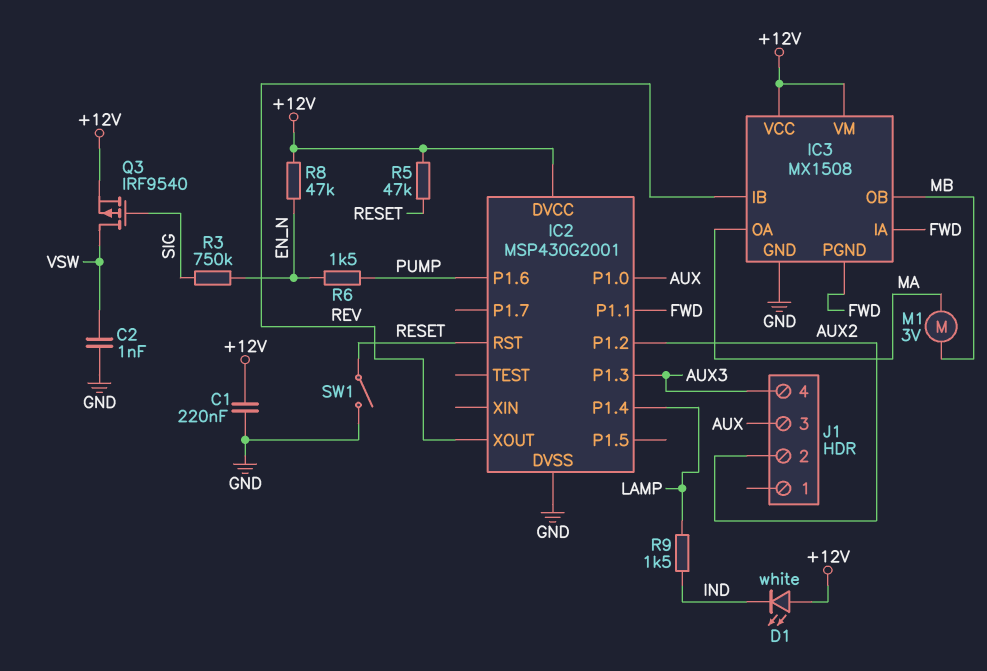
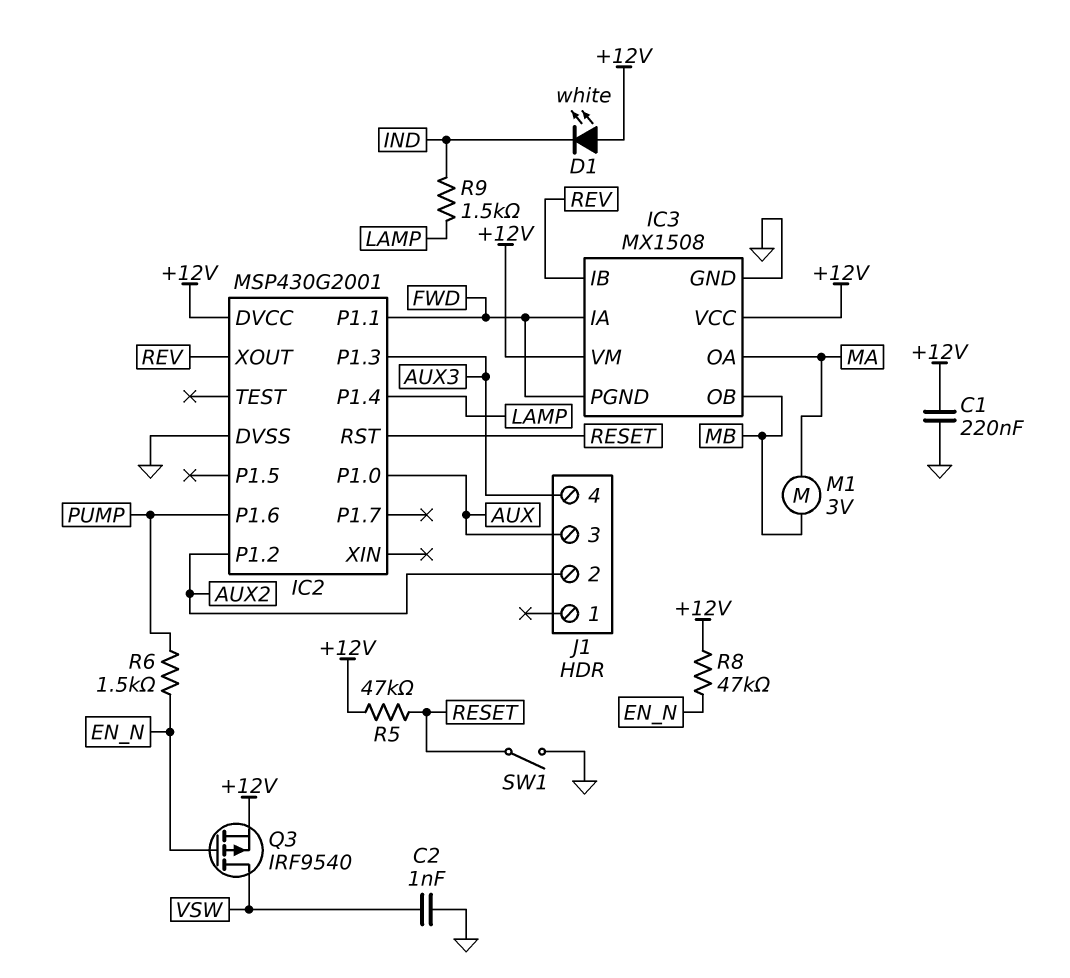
Q3: PMOS IRF9540 (G SIG, D VSW, S +12V) -> PMOS IRF9540 (G EN_N, D VSW, S +12V)
R3: 750k (EN_N, SIG) -> none

